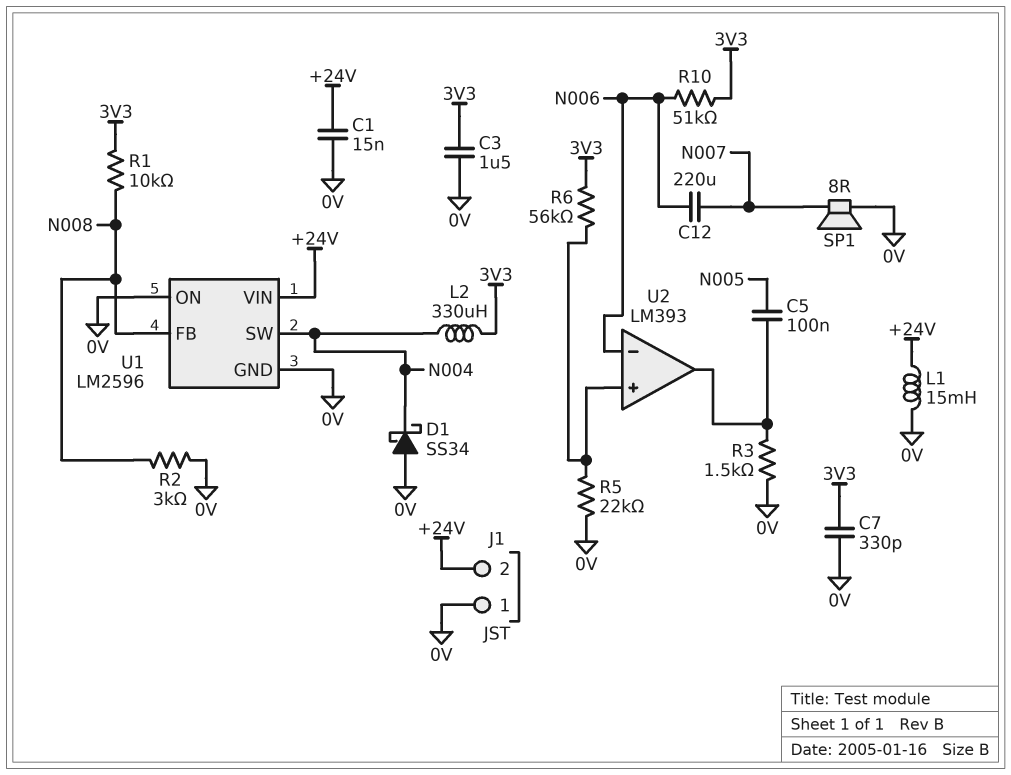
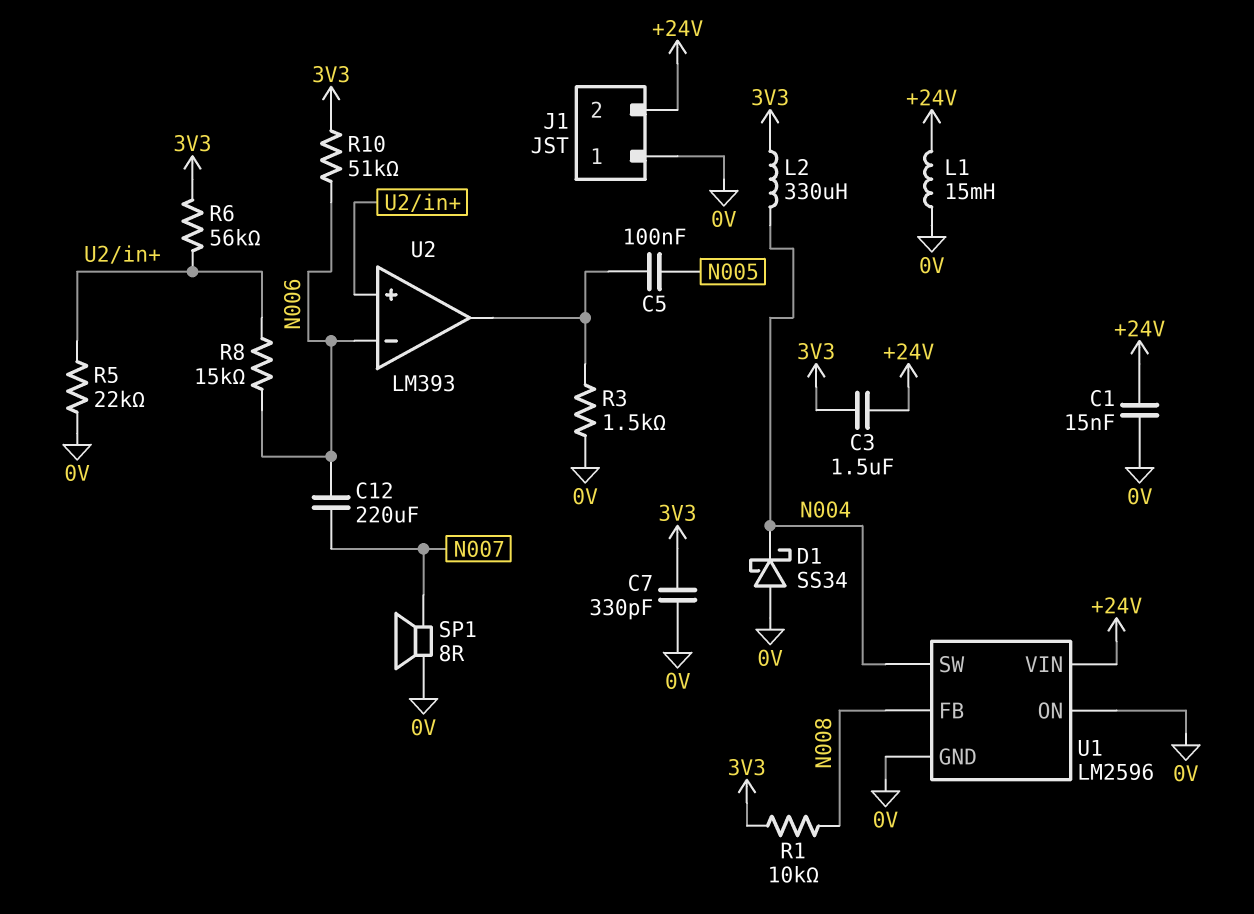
C3: 1.5uF (0V, 3V3) -> 1.5uF (+24V, 3V3)
R2: 3k (0V, N008) -> none
R8: none -> 15k (N006, U2/in+)

